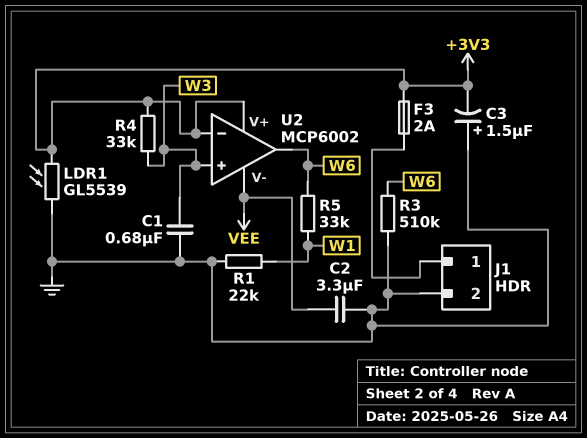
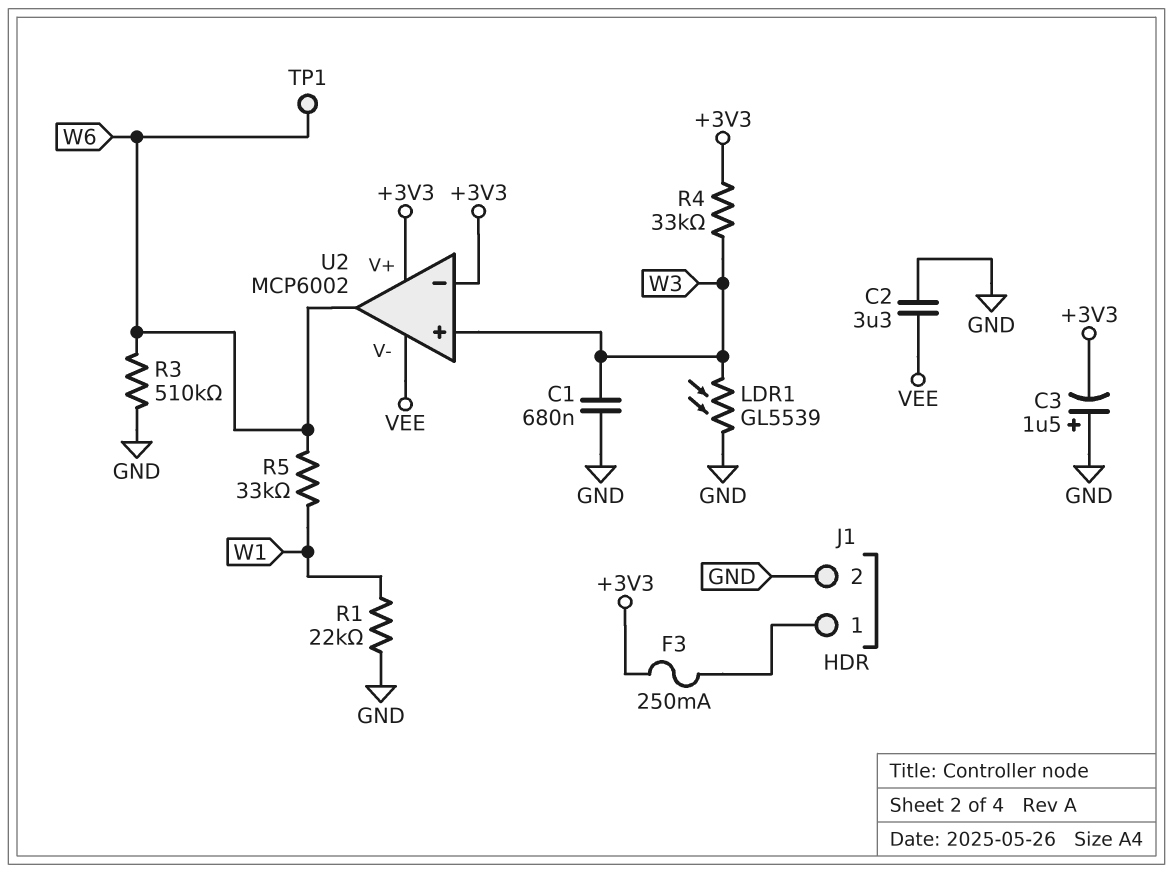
F3: 2A (+3V3, J1/1) -> 250mA (+3V3, J1/1)
LDR1: GL5539 (+3V3, GND) -> GL5539 (GND, W3)
TP1: none -> test point (W6)

